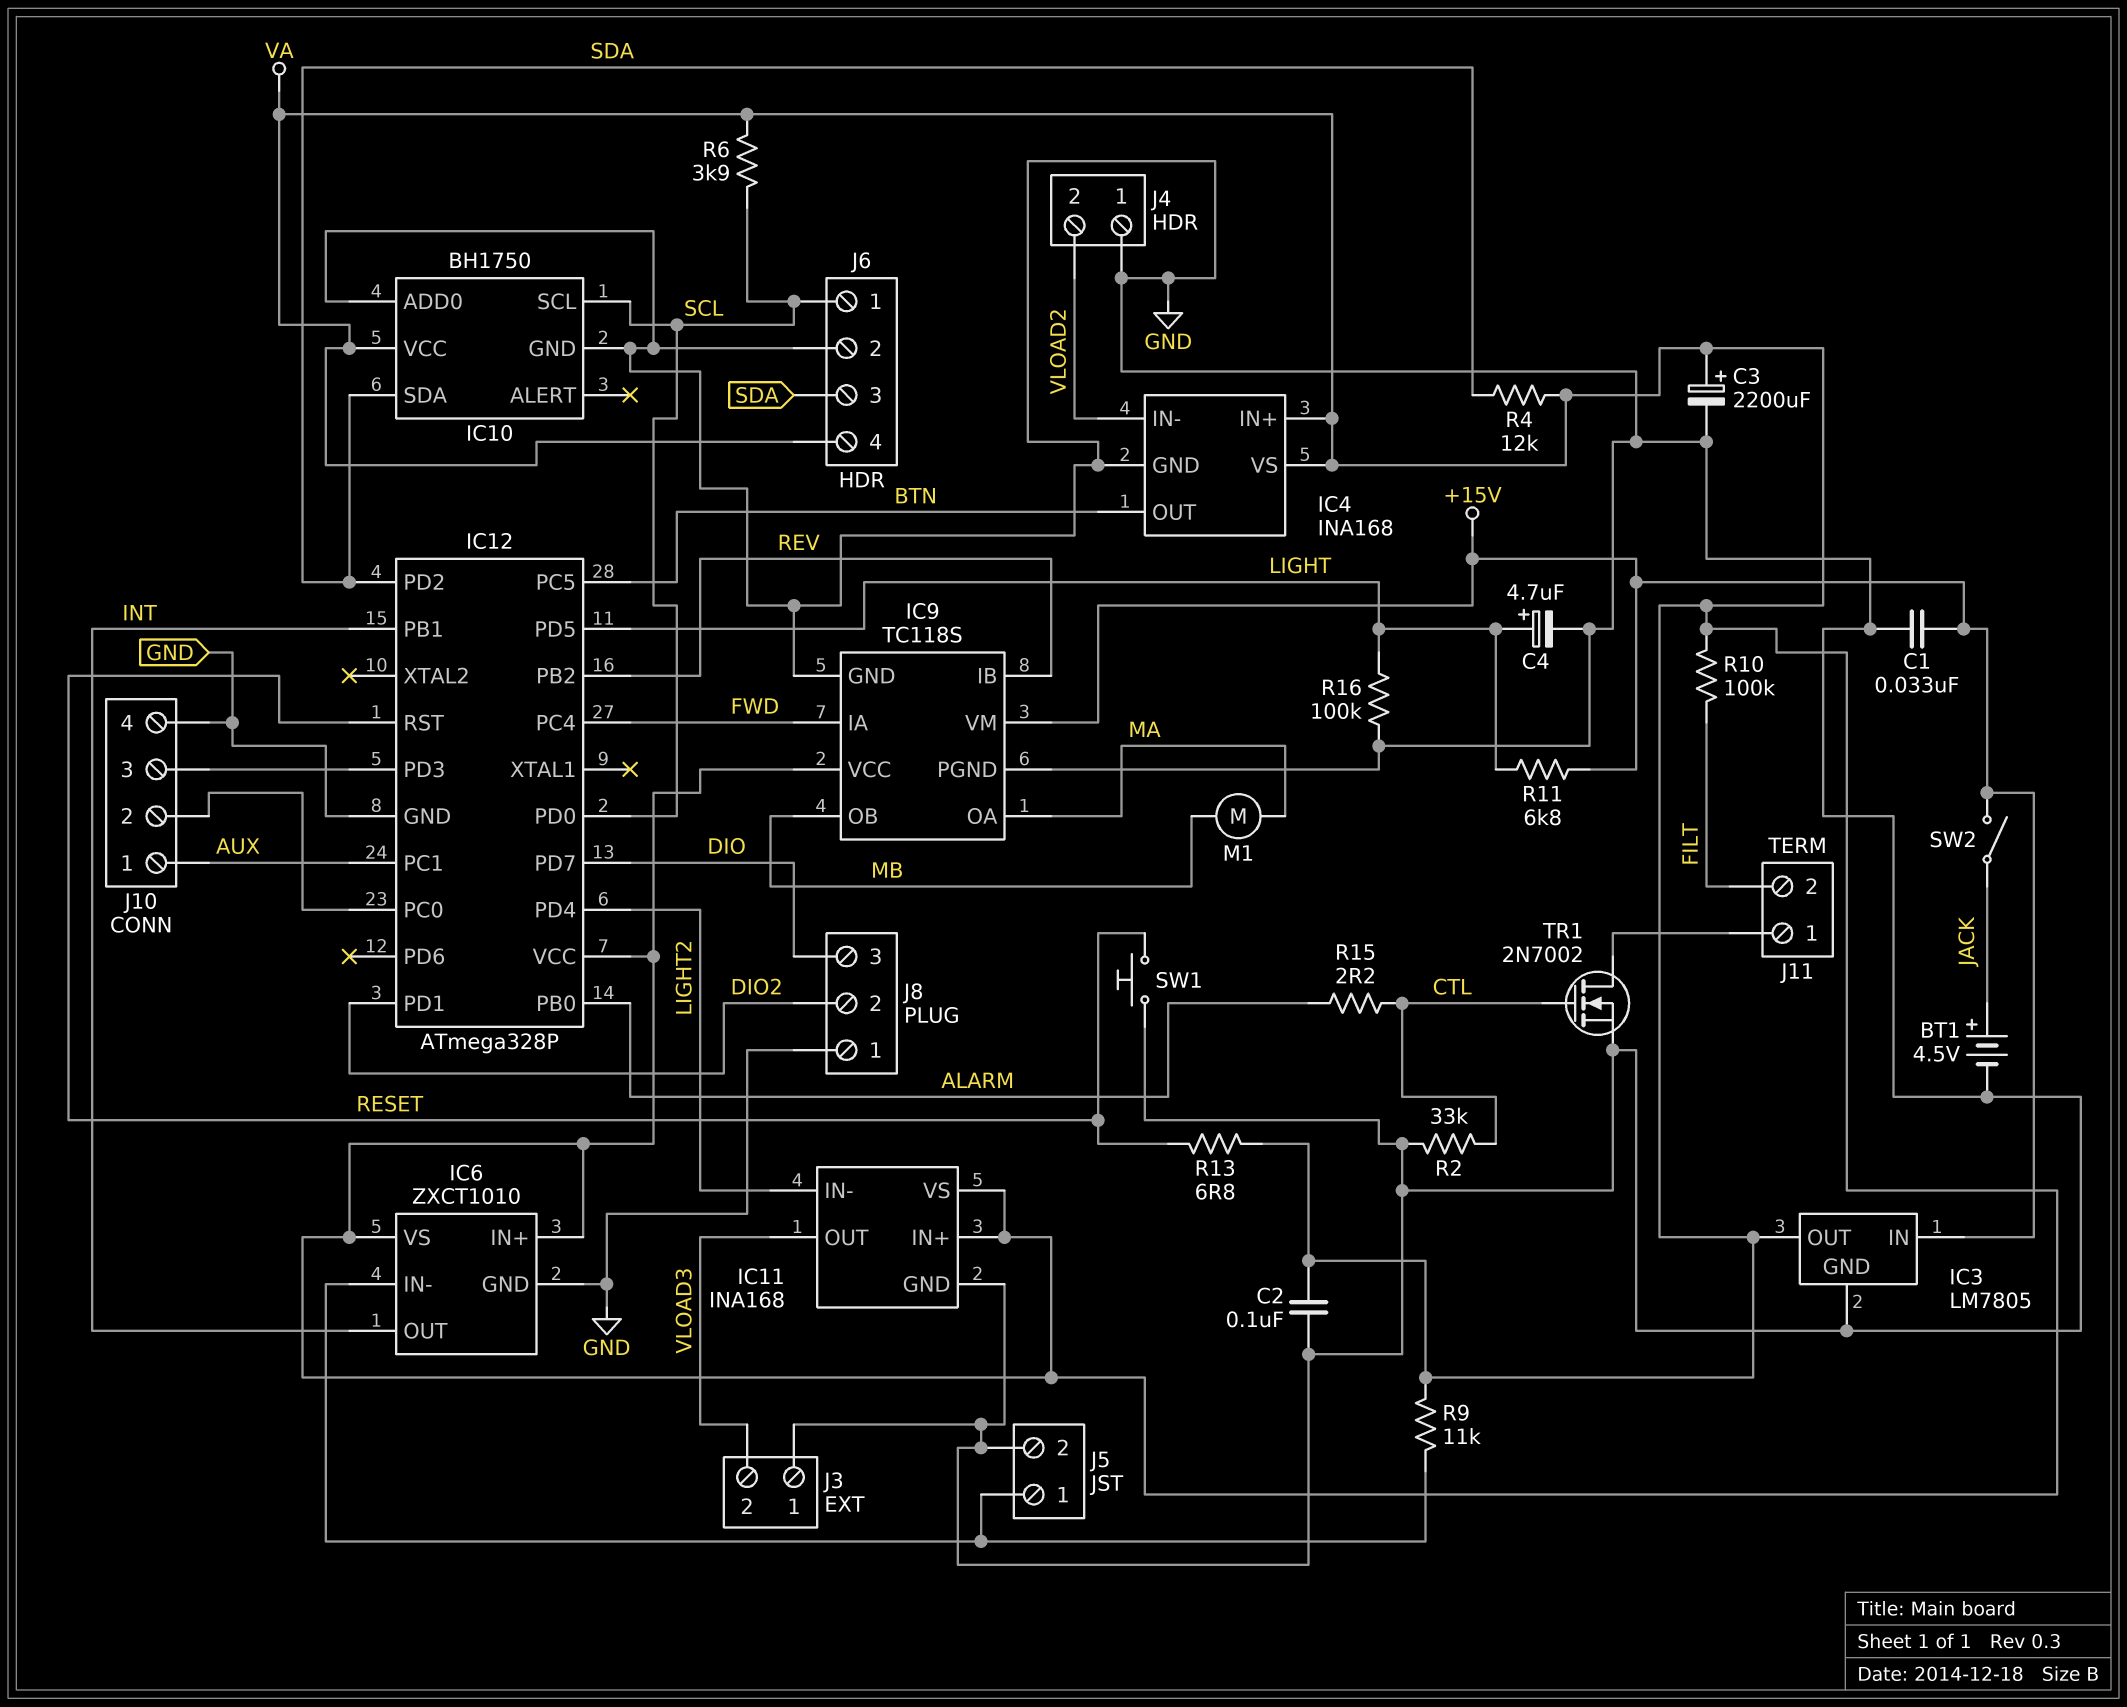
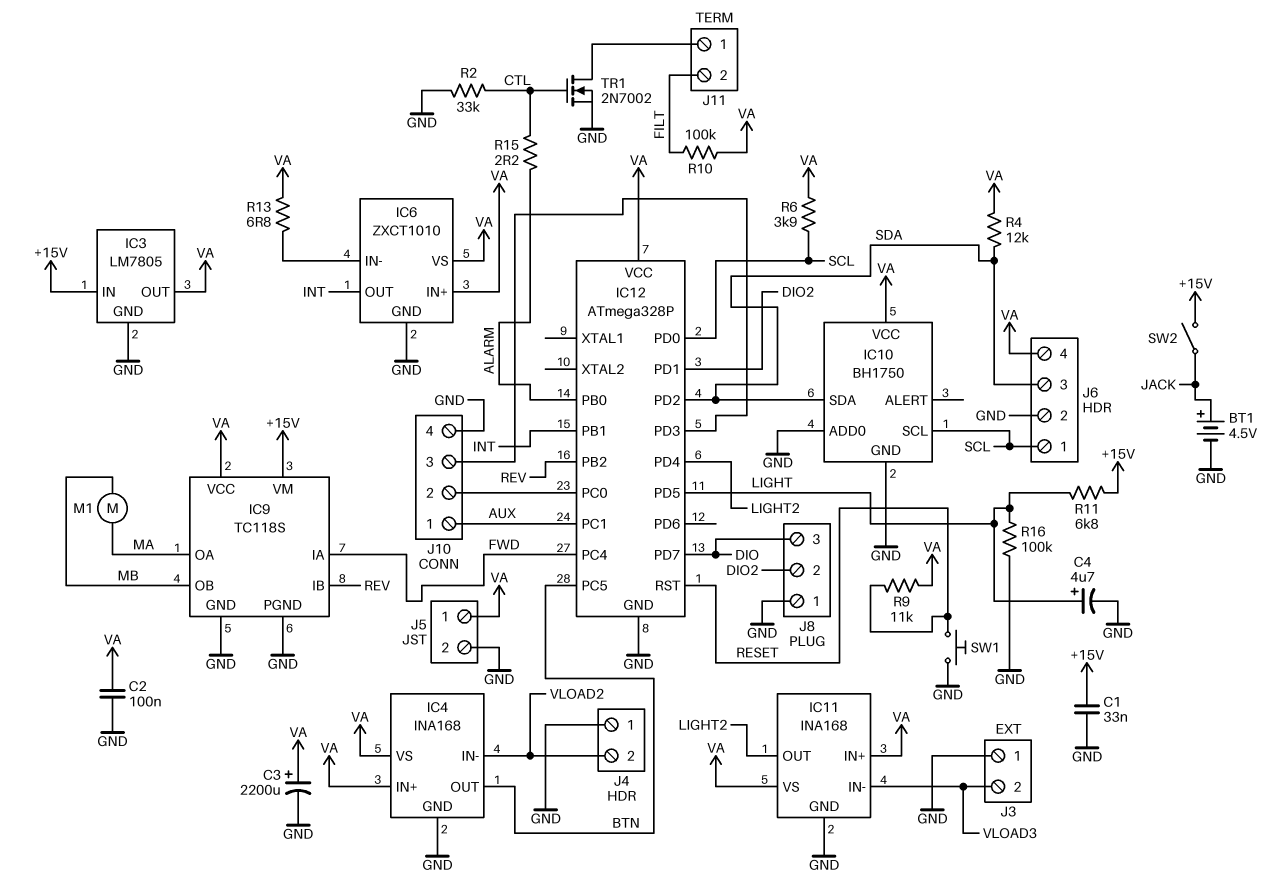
IC11 pin IN-: LIGHT2 -> VLOAD3
IC11 pin OUT: VLOAD3 -> LIGHT2
J5 pin 1: IC6/IN- -> VA
R9: 11k (IC6/IN-, VA) -> 11k (RESET, VA)
R13: 6.8 (RESET, VA) -> 6.8 (IC6/IN-, VA)

